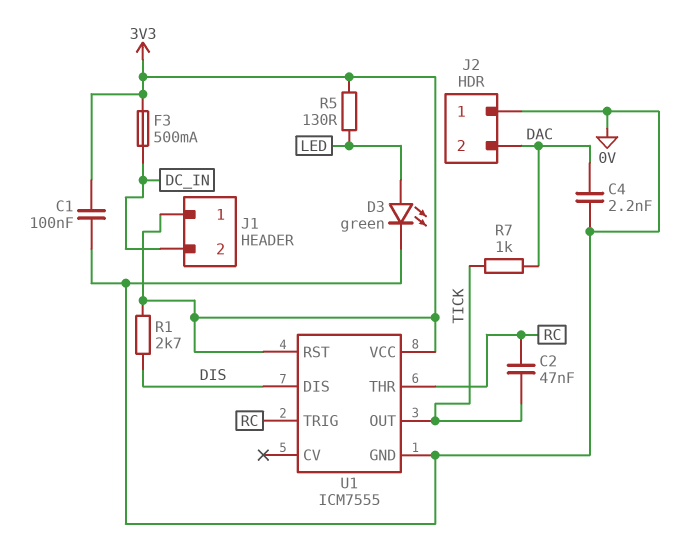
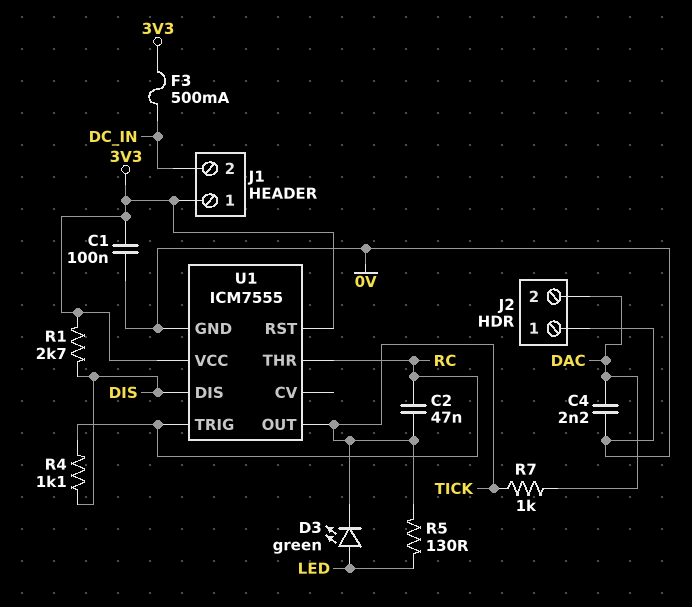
D3: LED green (A LED, K 0V) -> LED green (A LED, K TICK)
R4: none -> 1.1k (DIS, RC)
R5: 130 (3V3, LED) -> 130 (LED, TICK)

